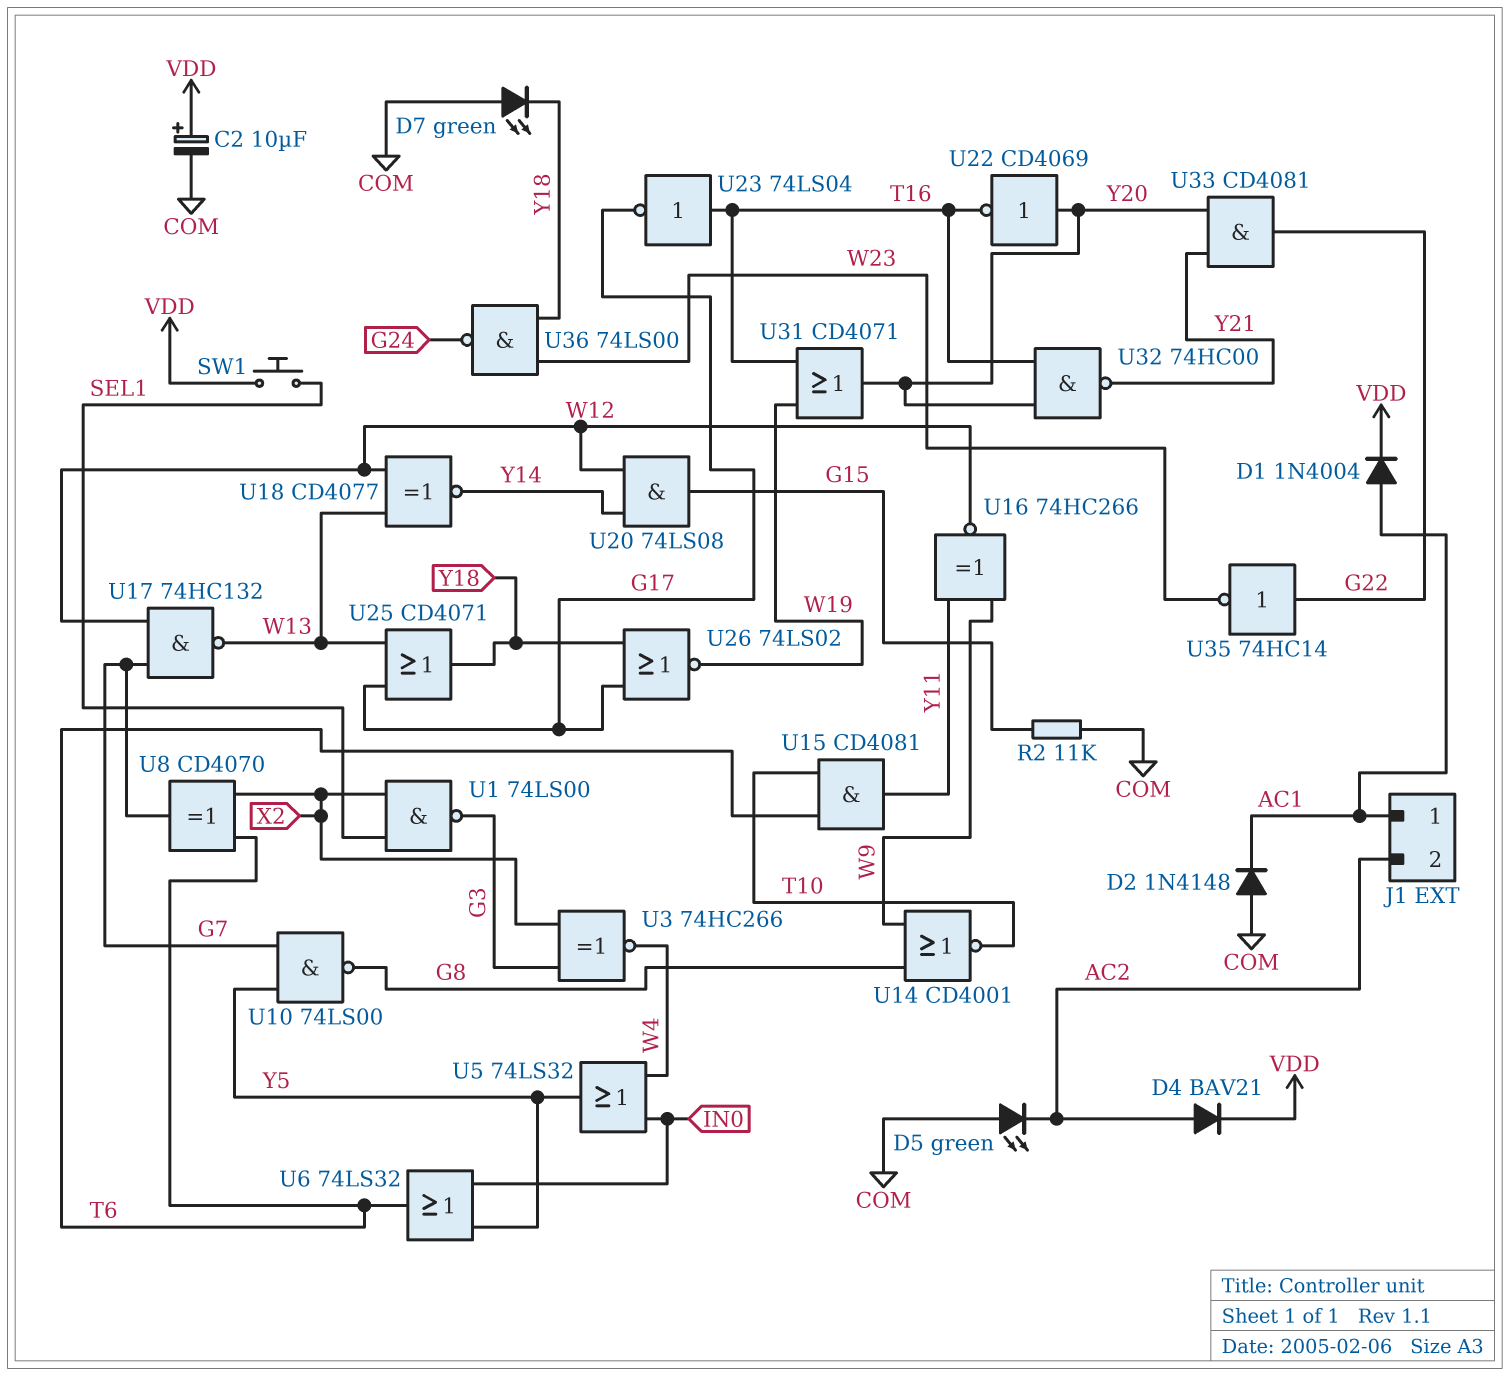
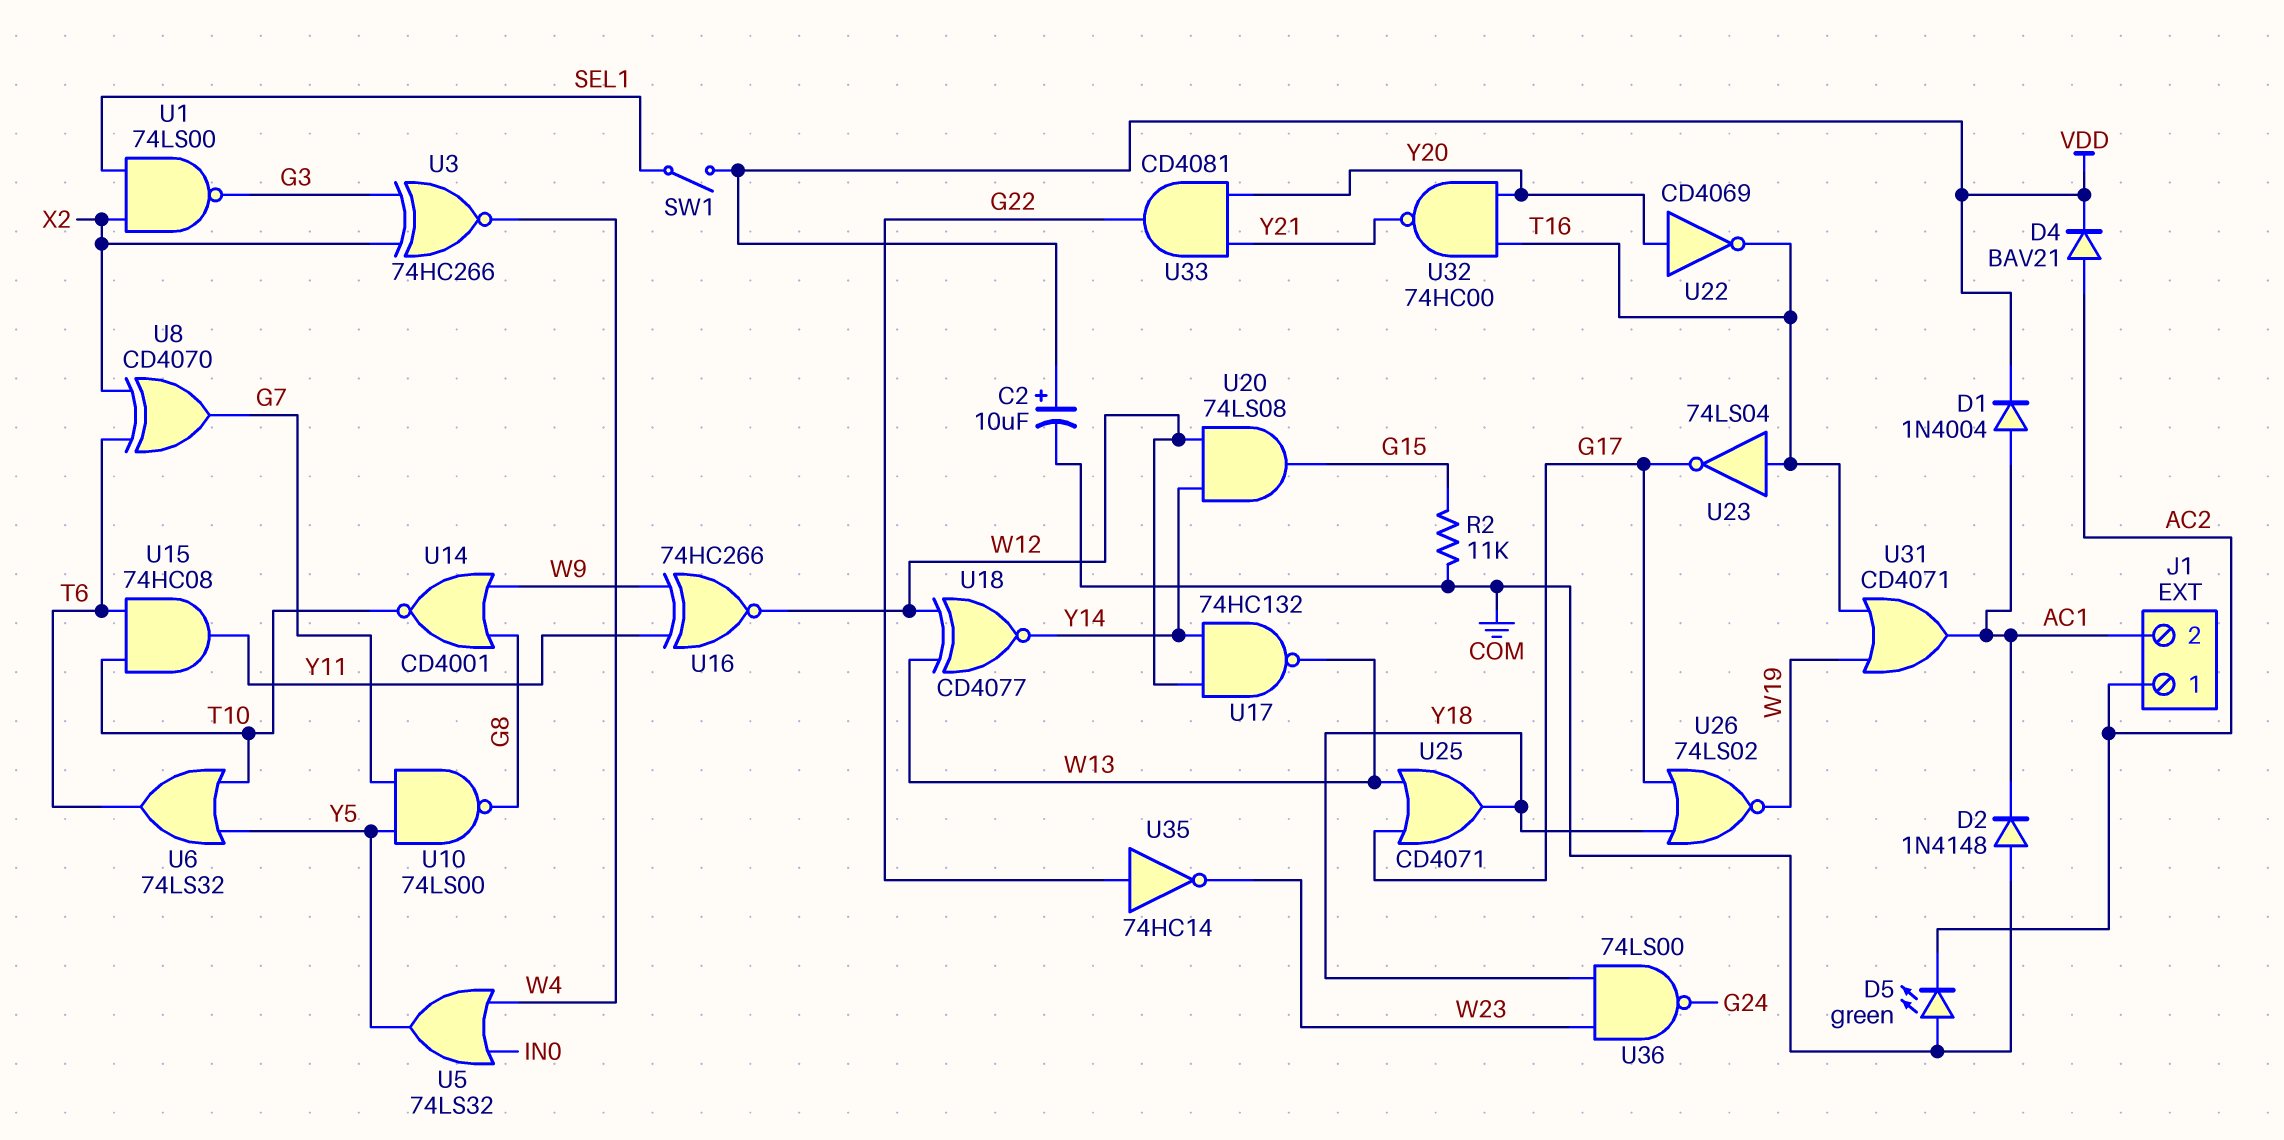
D7: LED green (A COM, K Y18) -> none
J1 pin 1: AC1 -> AC2
J1 pin 2: AC2 -> AC1
SW1: button (SEL1, VDD) -> switch (SEL1, VDD)
U6: OR 74LS32 (in IN0, in Y5, out T6) -> OR 74LS32 (in T10, in Y5, out T6)
U15: AND CD4081 (in T6, in T10, out Y11) -> AND 74HC08 (in T6, in T10, out Y11)
U17: NAND 74HC132 (in G7, in W12, out W13) -> NAND 74HC132 (in W12, in Y14, out W13)
U31: OR CD4071 (in T16, in W19, out Y20) -> OR CD4071 (in T16, in W19, out AC1)

